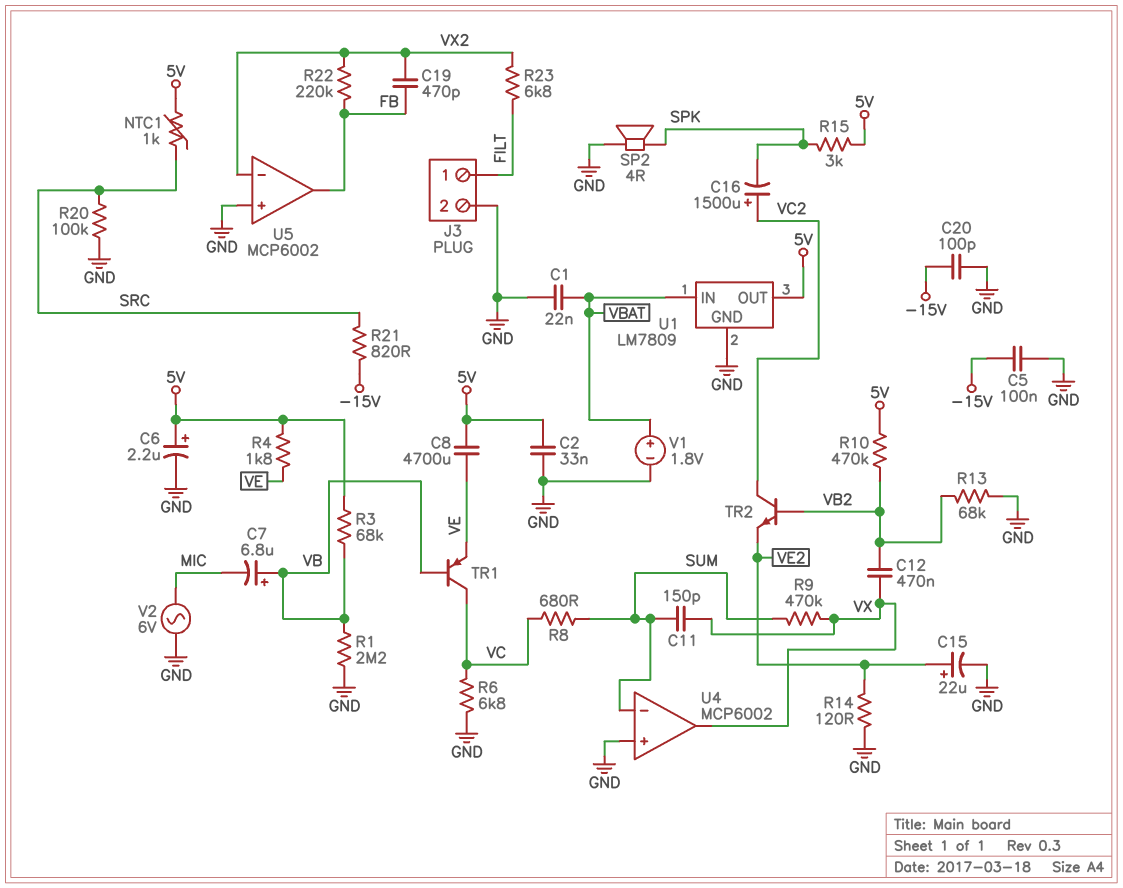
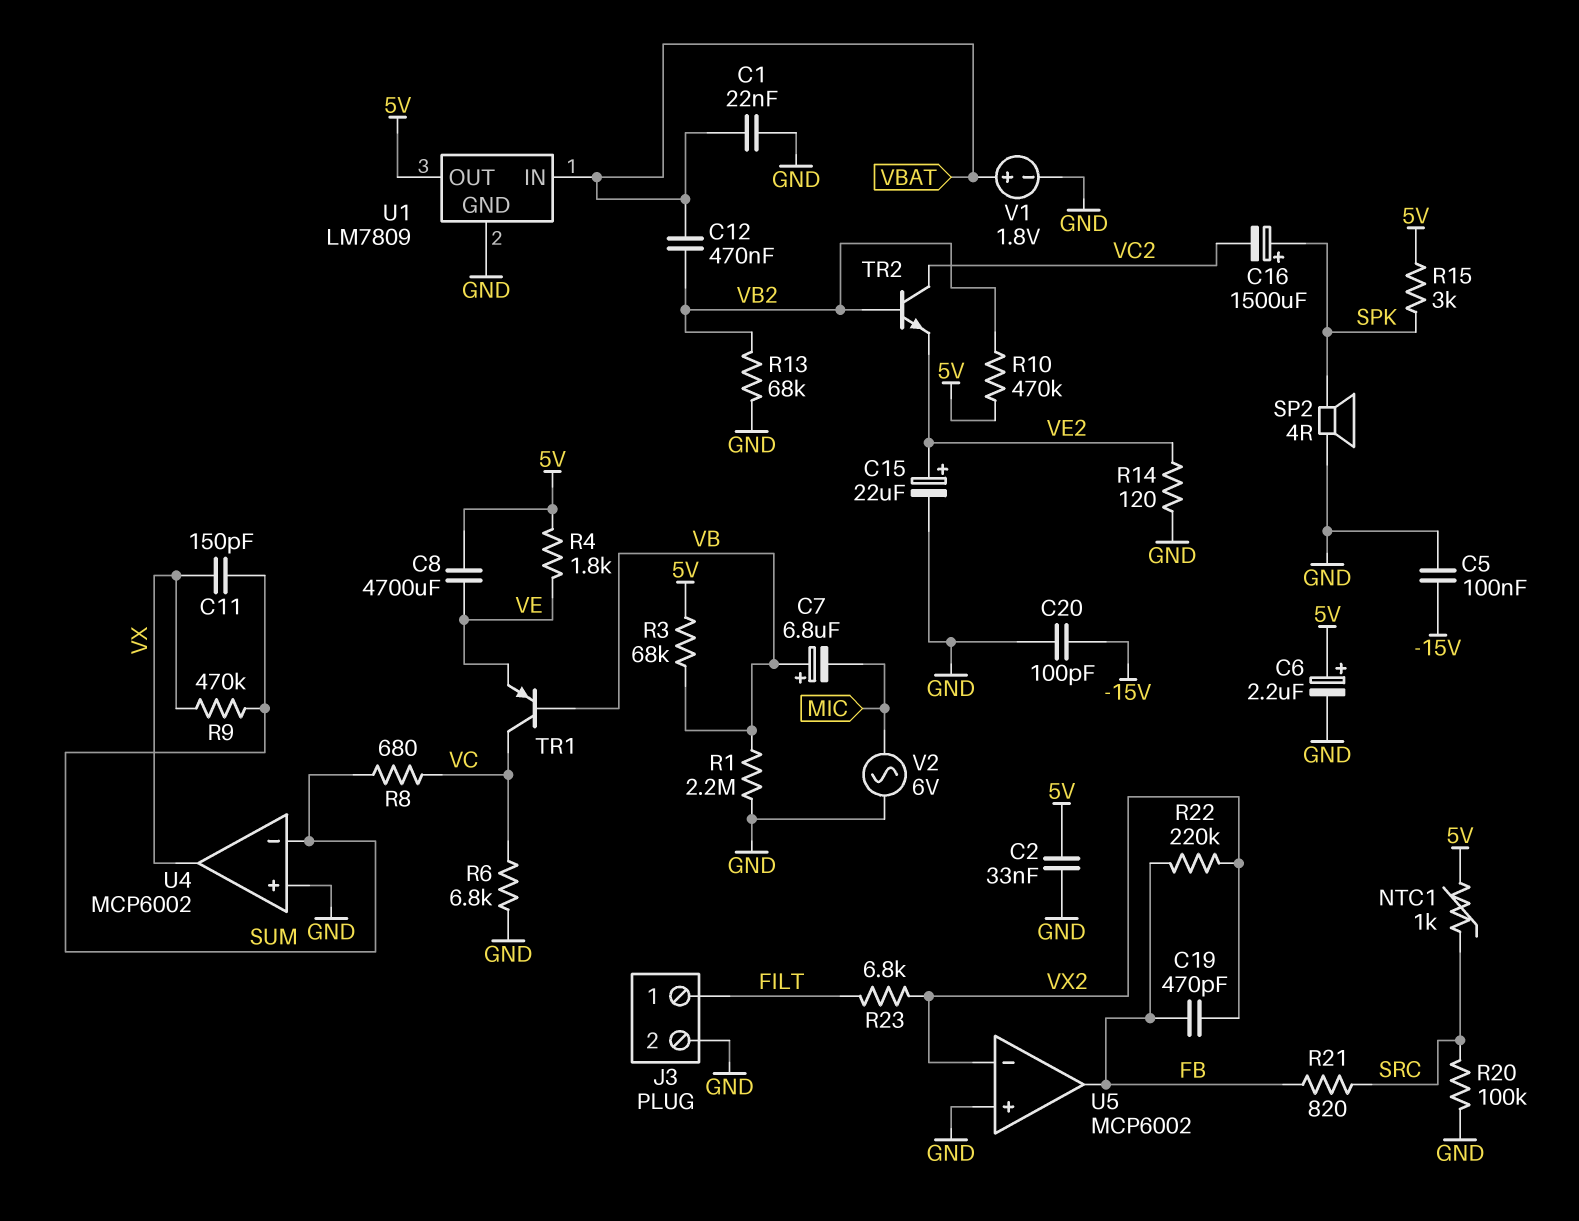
C12: 470nF (VB2, VX) -> 470nF (VB2, VBAT)
C16: 1500uF (plus VC2, minus SPK) -> 1500uF (plus SPK, minus VC2)
R21: 820 (-15V, SRC) -> 820 (FB, SRC)

